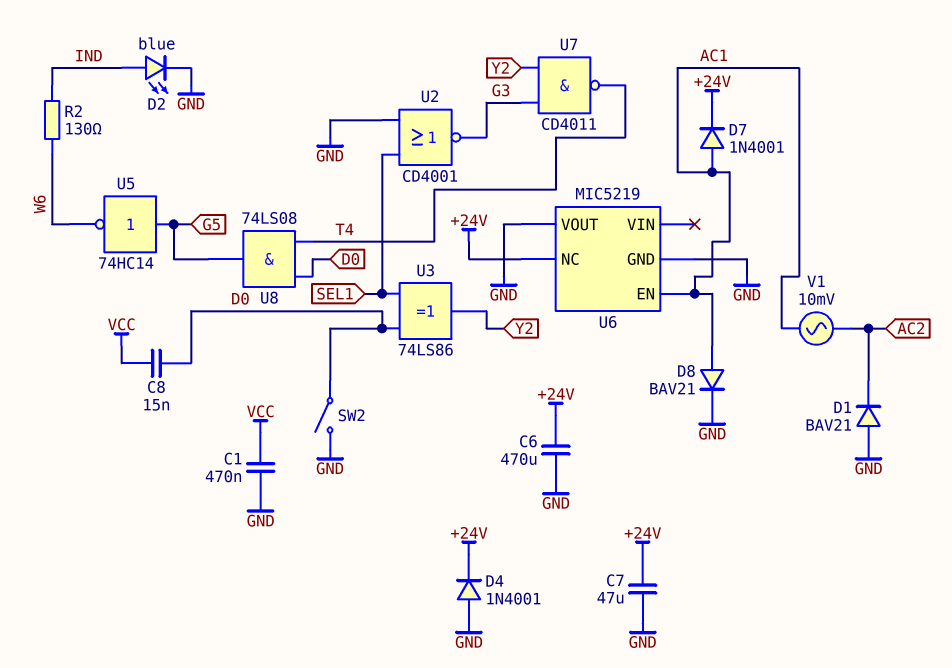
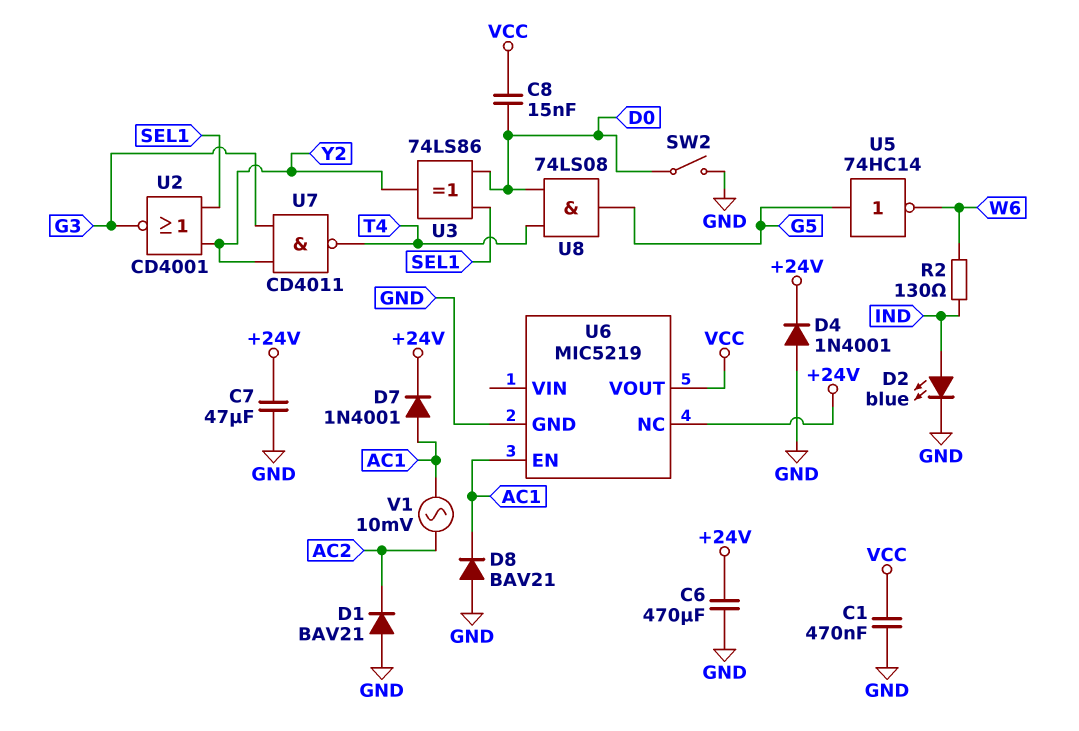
D8: diode BAV21 (A AC1, K GND) -> diode BAV21 (A GND, K AC1)
U2: NOR CD4001 (in GND, in SEL1, out G3) -> NOR CD4001 (in SEL1, in Y2, out G3)
U6 pin VOUT: GND -> VCC

